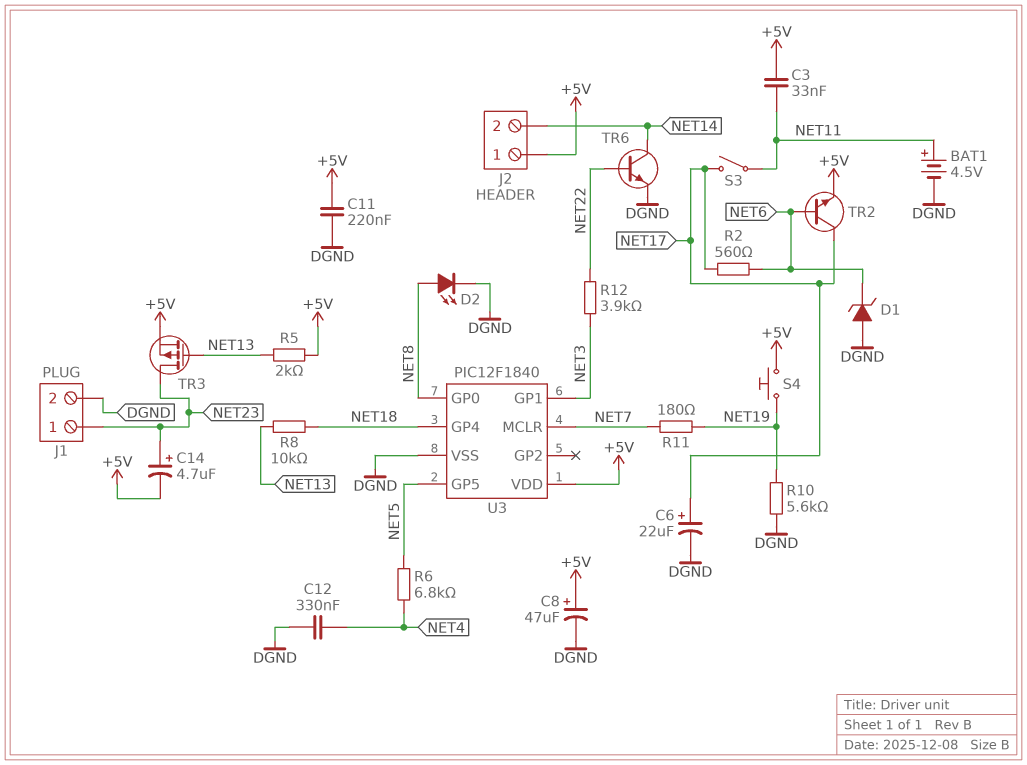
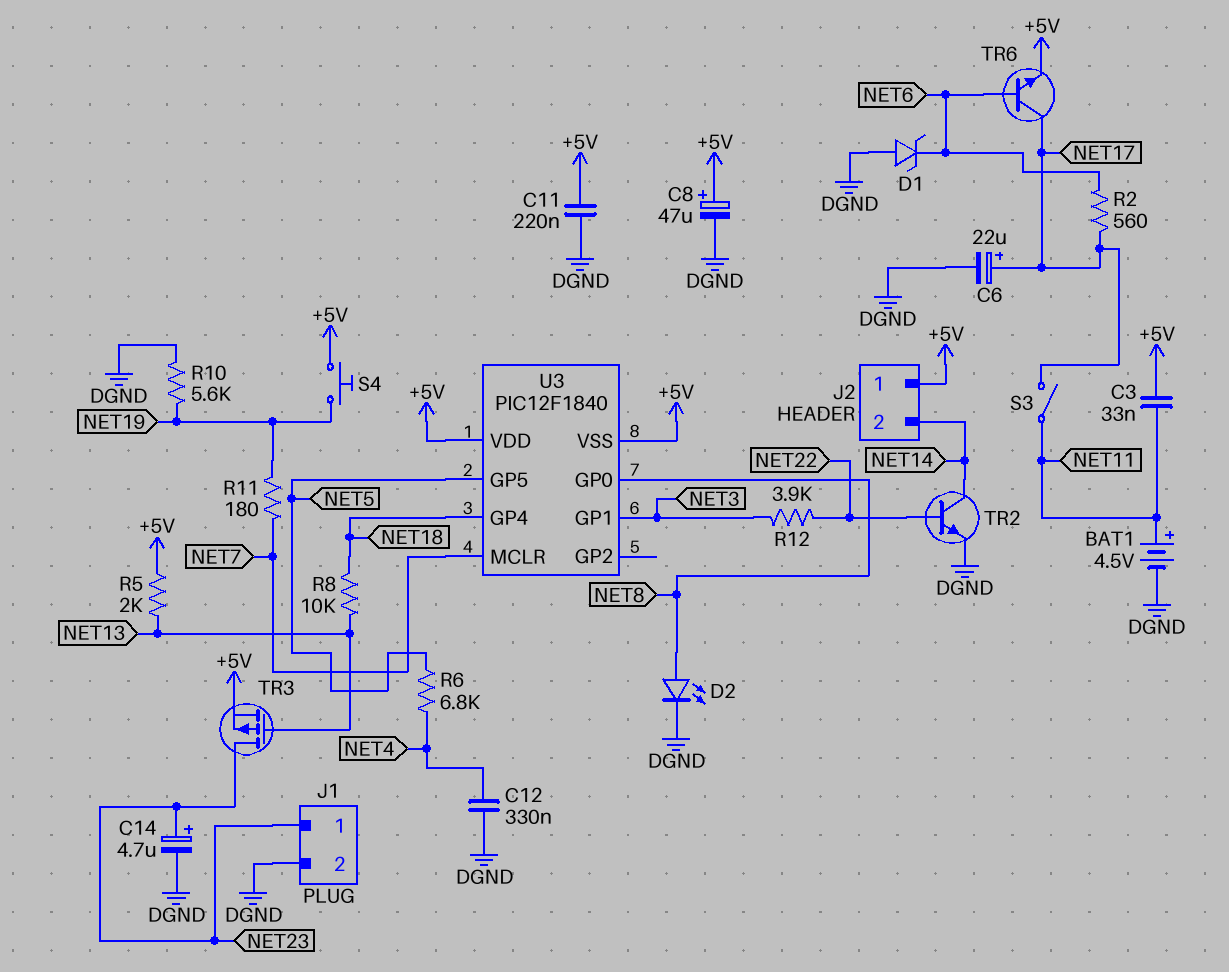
C14: 4.7uF (plus NET23, minus +5V) -> 4.7uF (plus NET23, minus DGND)
TR2: NPN (B NET6, C NET17, E +5V) -> NPN (B NET22, C NET14, E DGND)
TR6: NPN (B NET22, C NET14, E DGND) -> NPN (B NET6, C NET17, E +5V)
U3 pin VSS: DGND -> +5V

